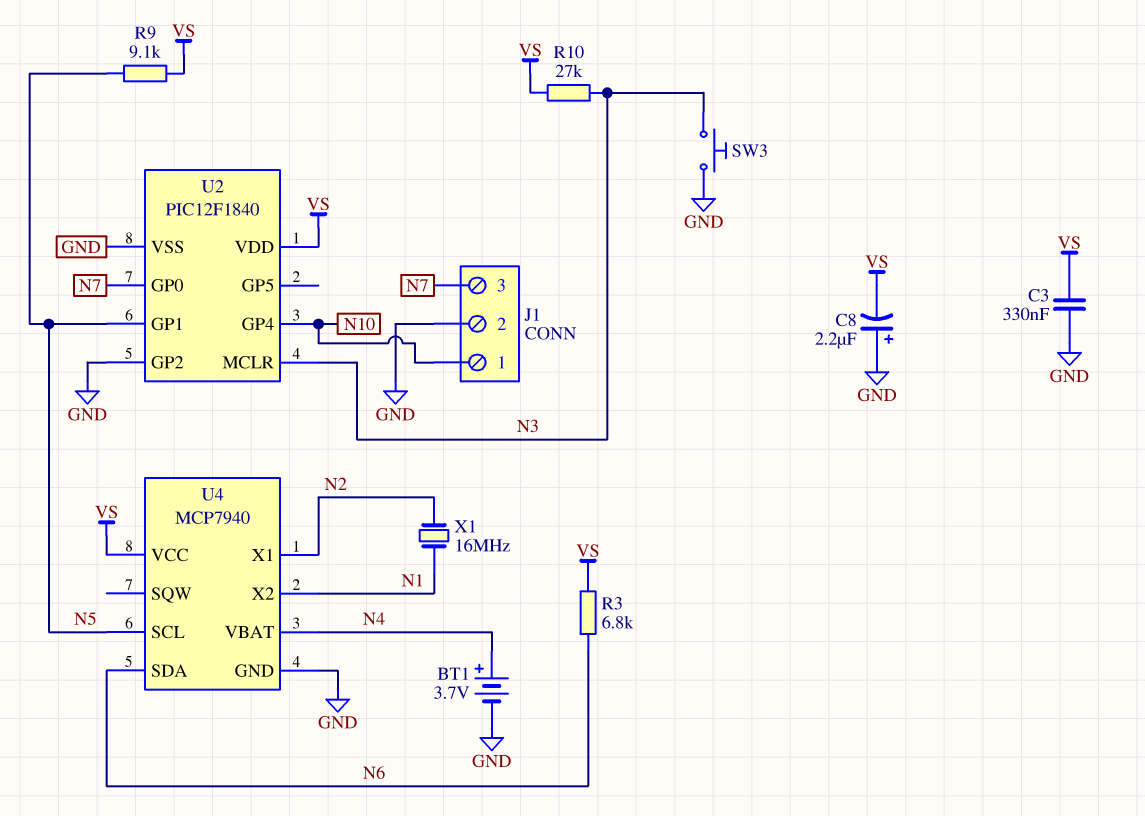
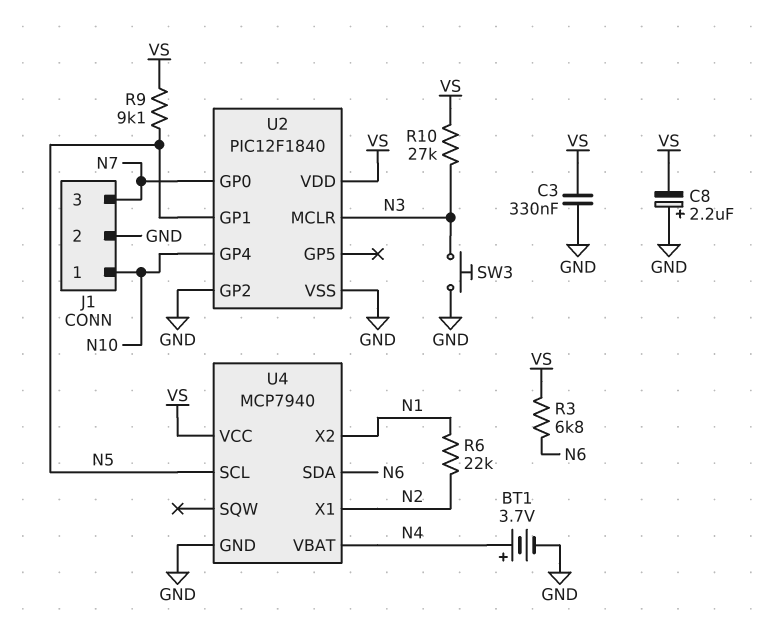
R6: none -> 22k (N1, N2)
X1: 16MHz (N1, N2) -> none

